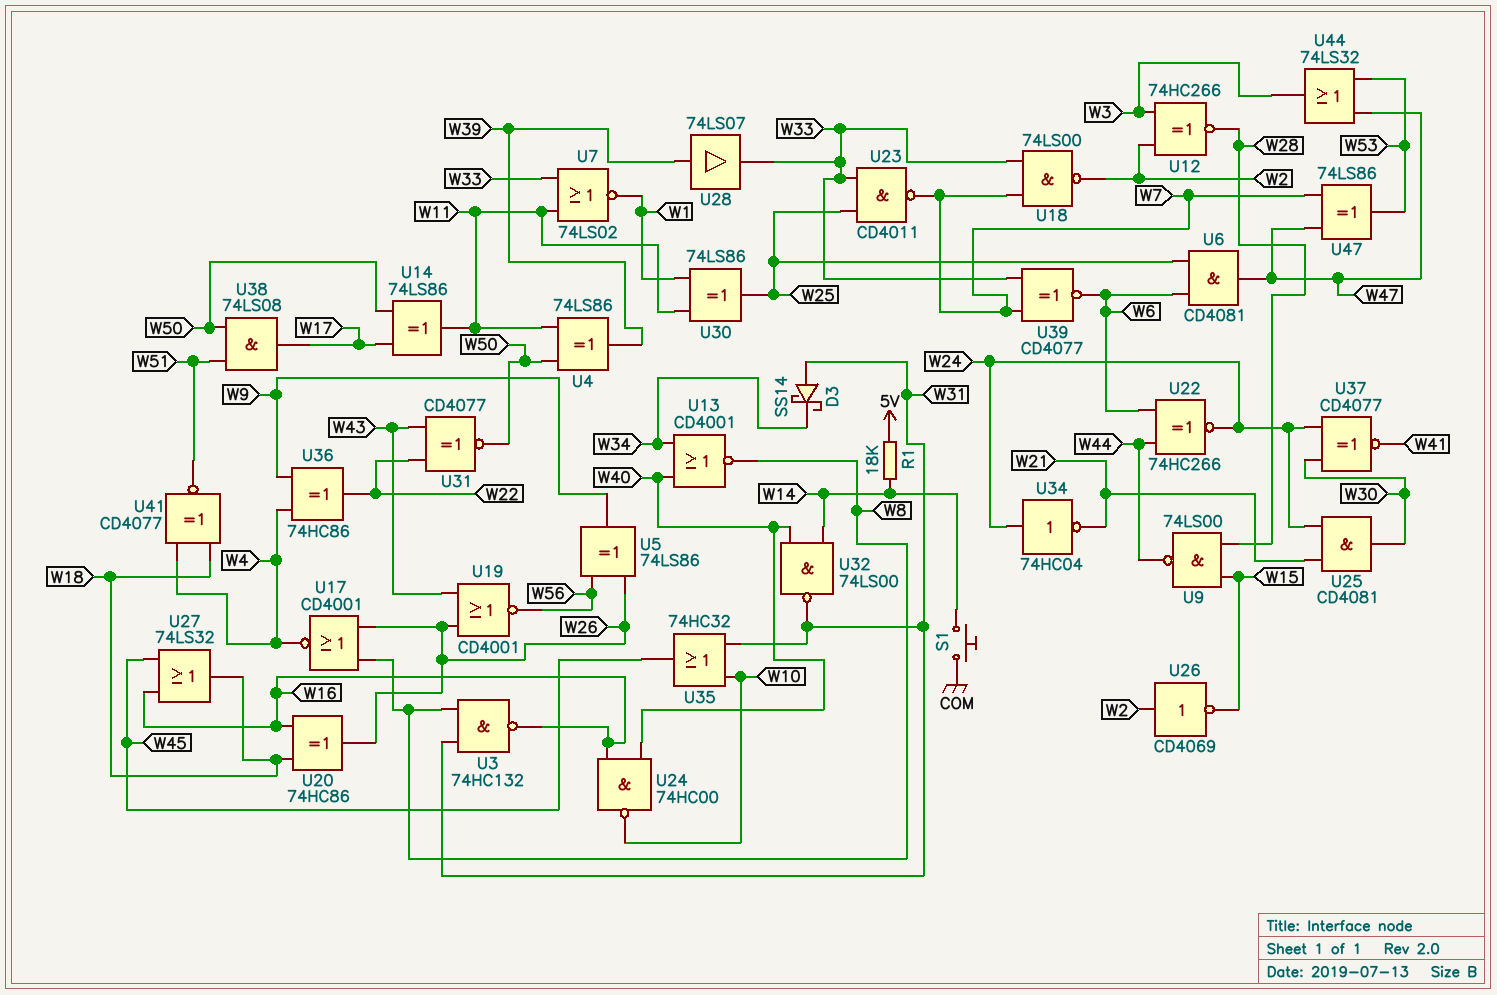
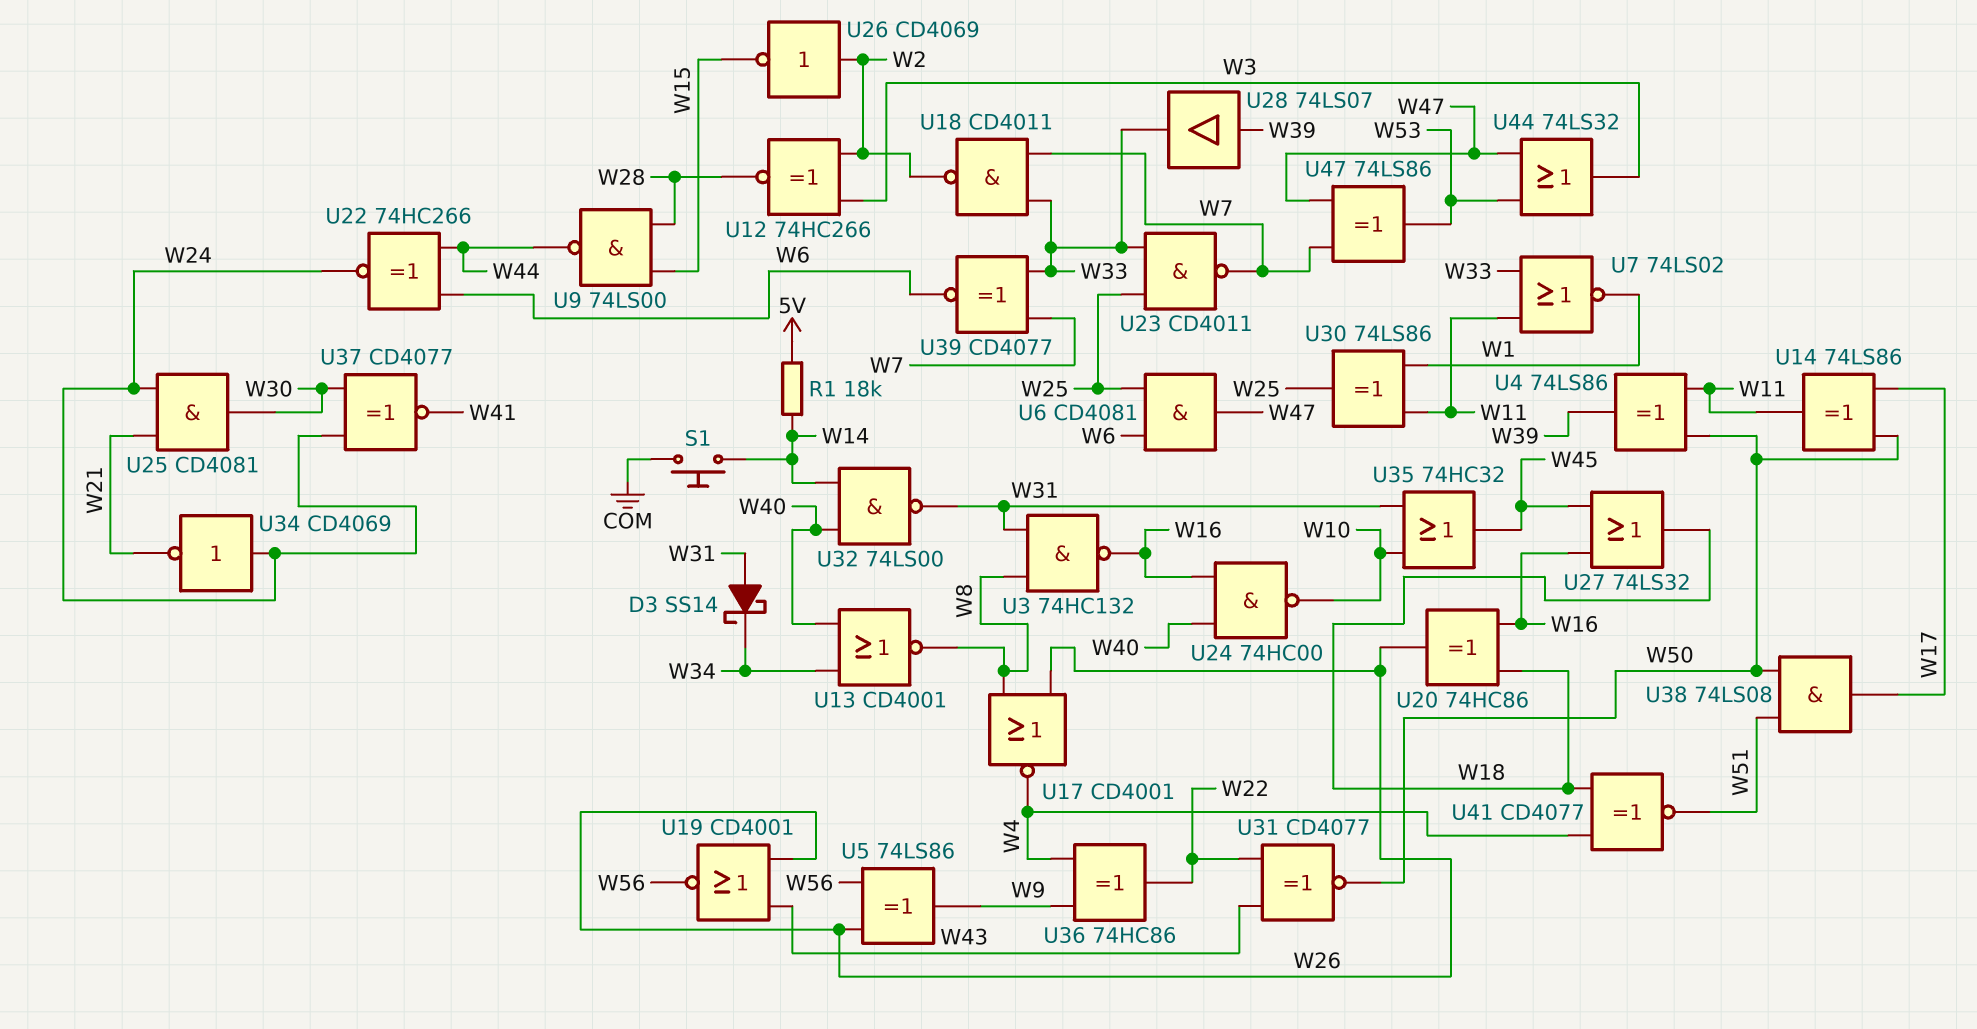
U18: NAND 74LS00 (in W7, in W33, out W2) -> NAND CD4011 (in W7, in W33, out W2)
U34: NOT 74HC04 (in W24, out W21) -> NOT CD4069 (in W24, out W21)

